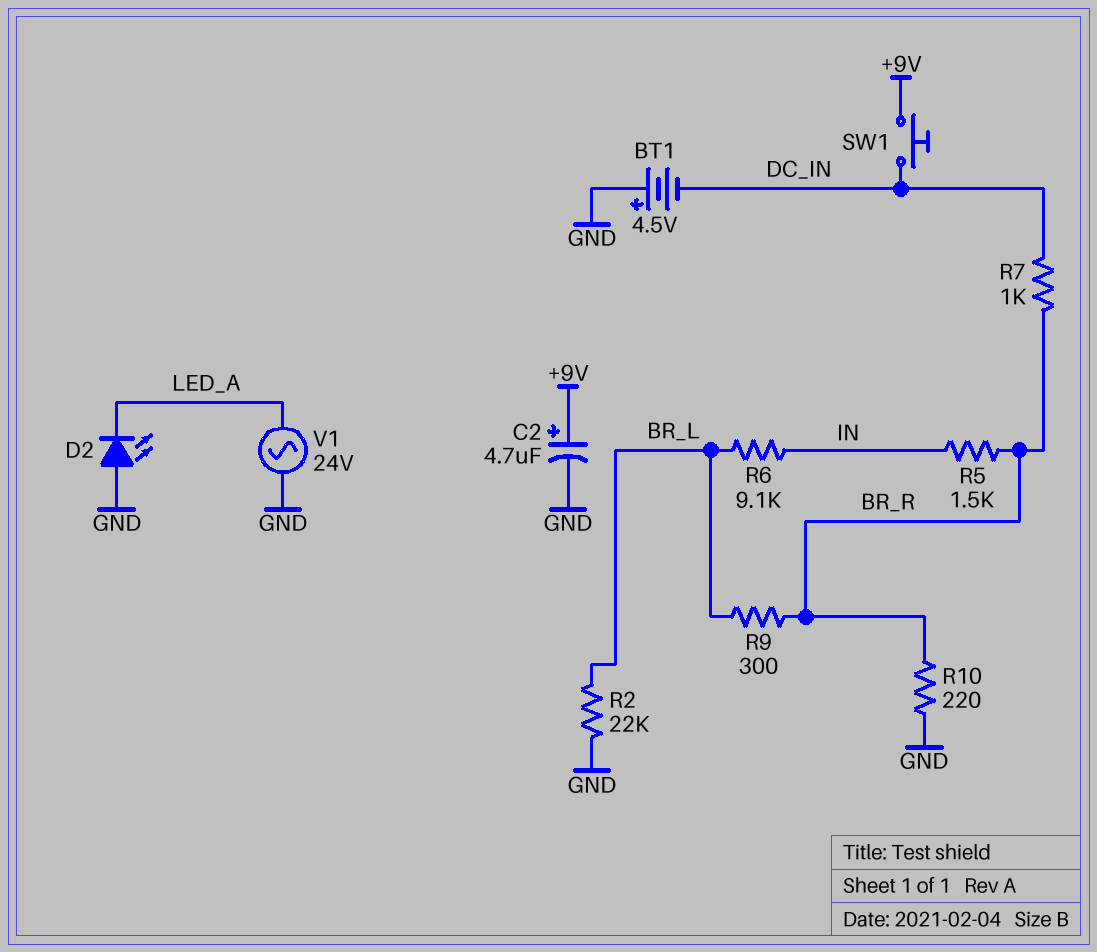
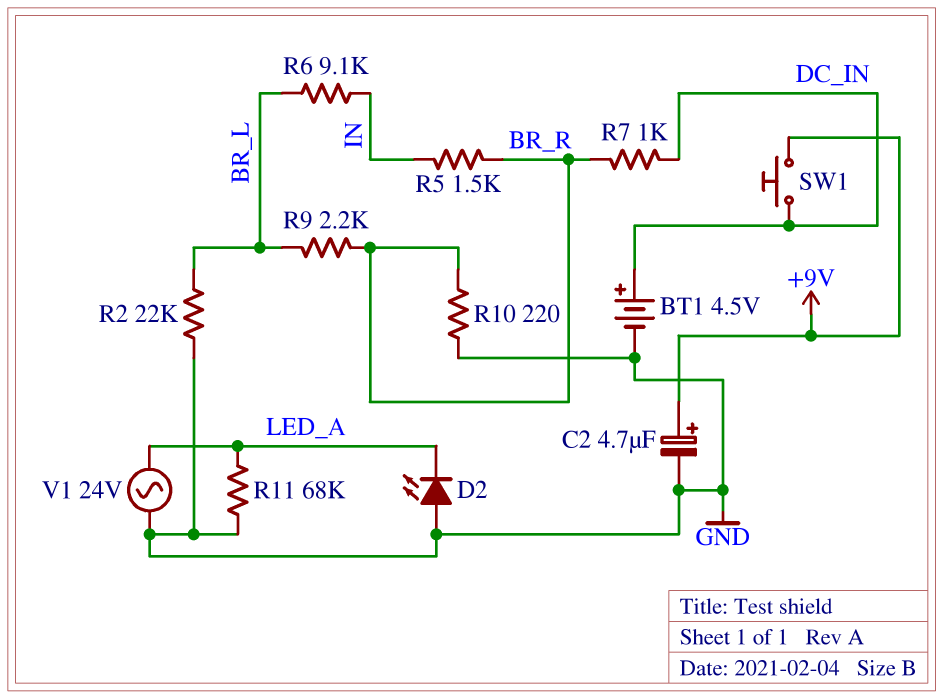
BT1: 4.5V (plus GND, minus DC_IN) -> 4.5V (plus DC_IN, minus GND)
R9: 300 (BR_L, BR_R) -> 2.2k (BR_L, BR_R)
R11: none -> 68k (GND, LED_A)

